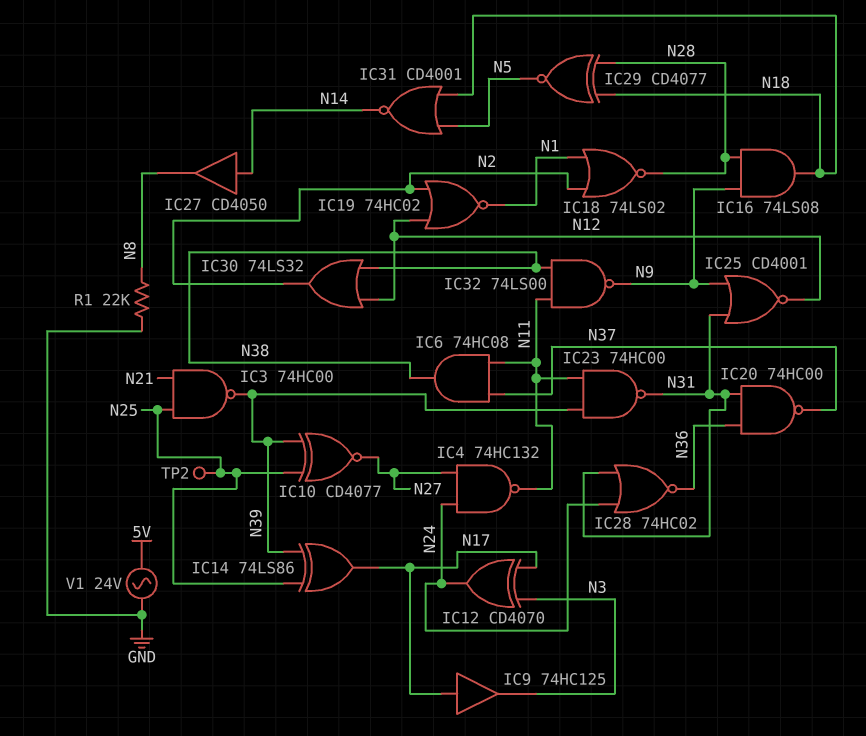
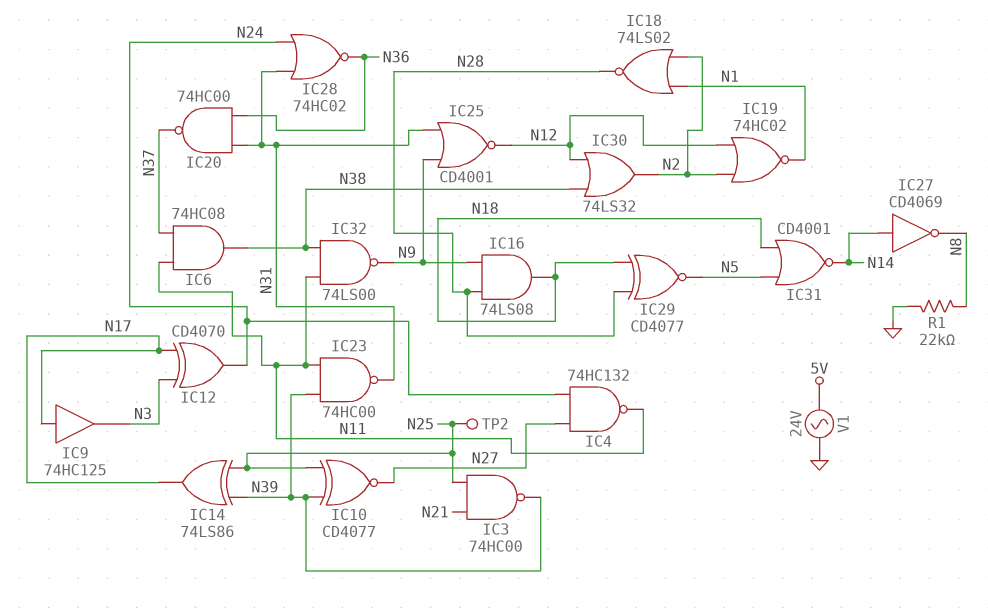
IC27: buffer CD4050 (in N14, out N8) -> NOT CD4069 (in N14, out N8)

